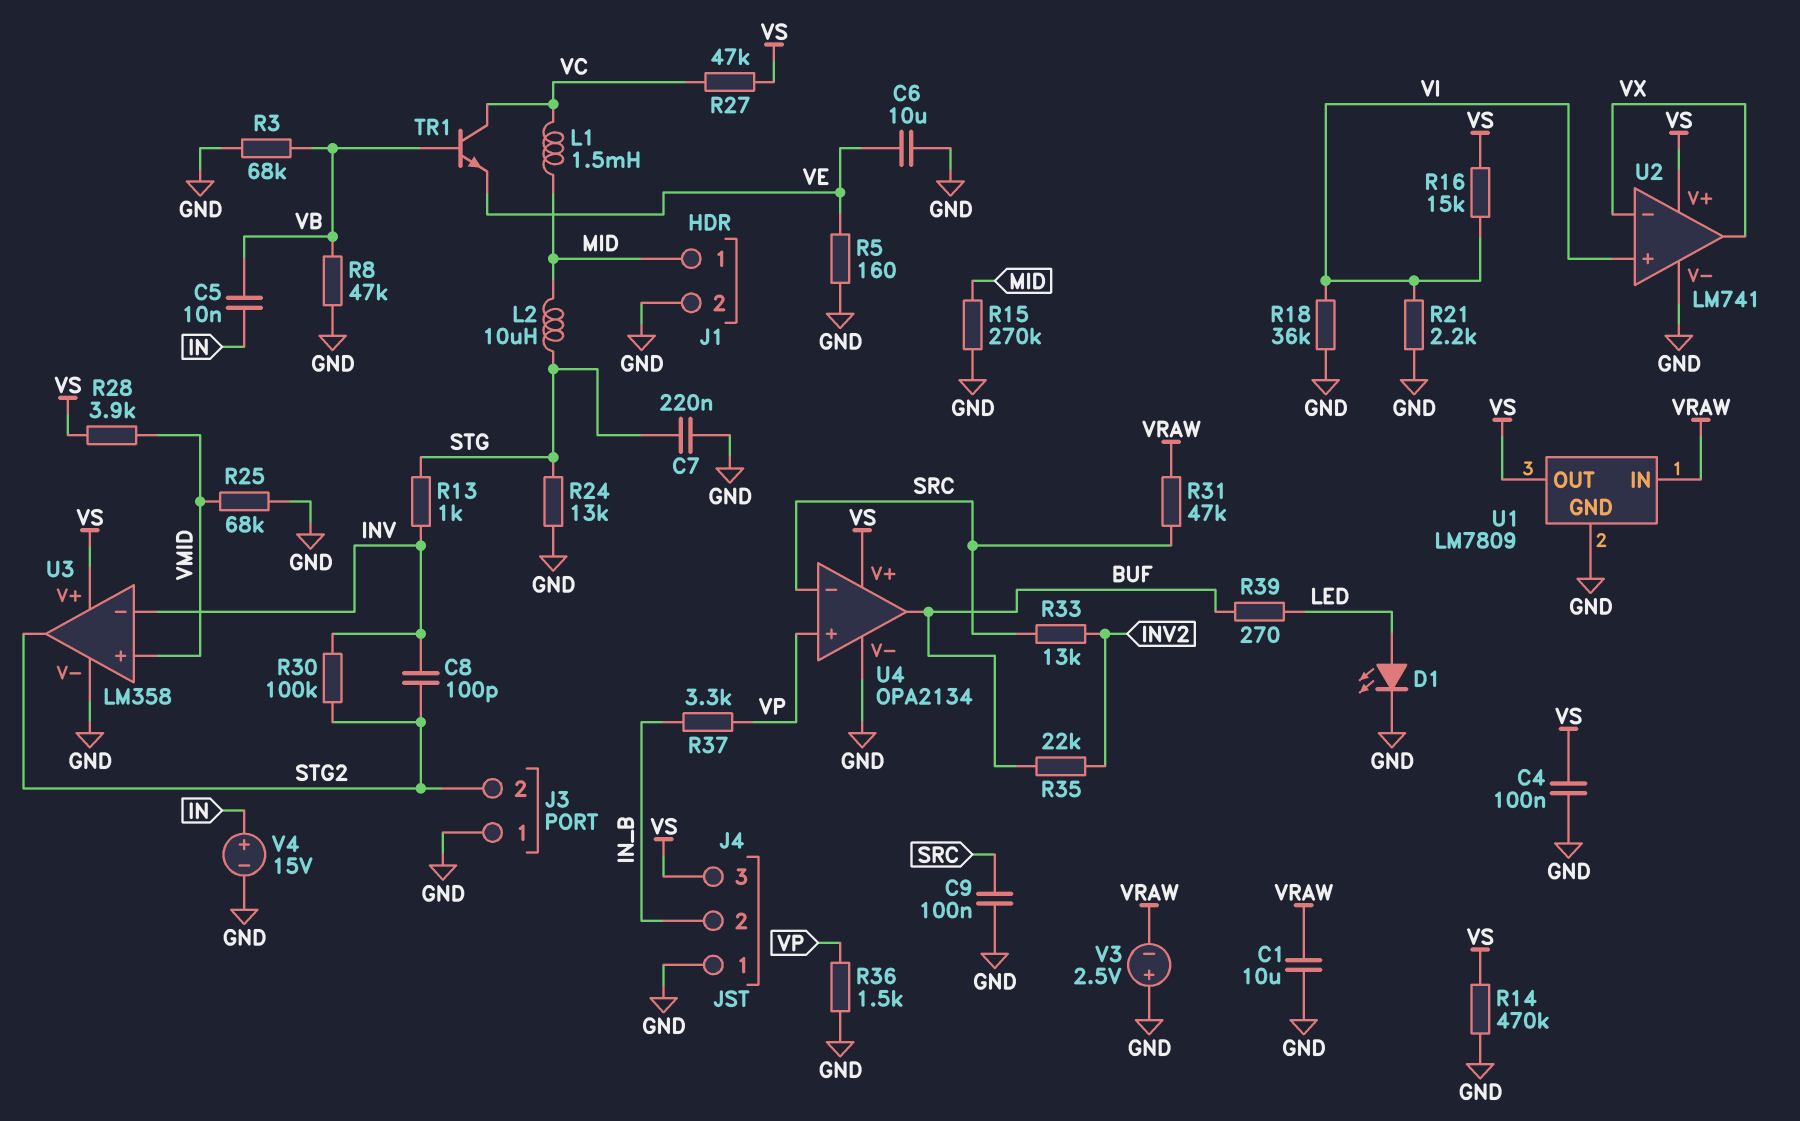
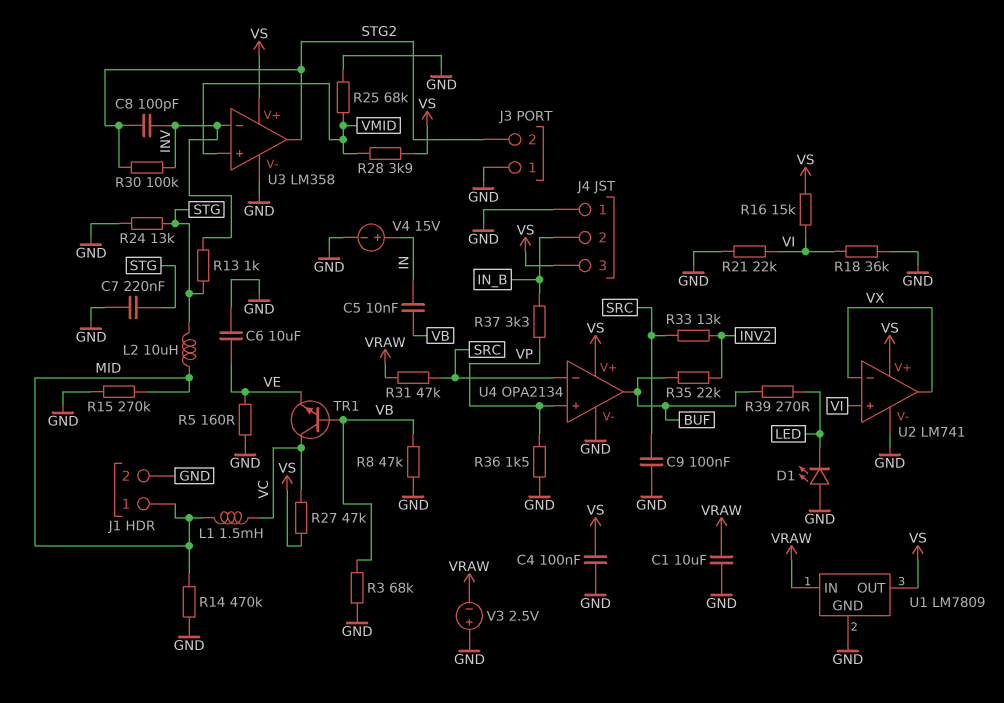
D1: LED (A LED, K GND) -> LED (A GND, K LED)
R14: 470k (GND, VS) -> 470k (GND, MID)
R21: 2.2k (GND, VI) -> 22k (GND, VI)

